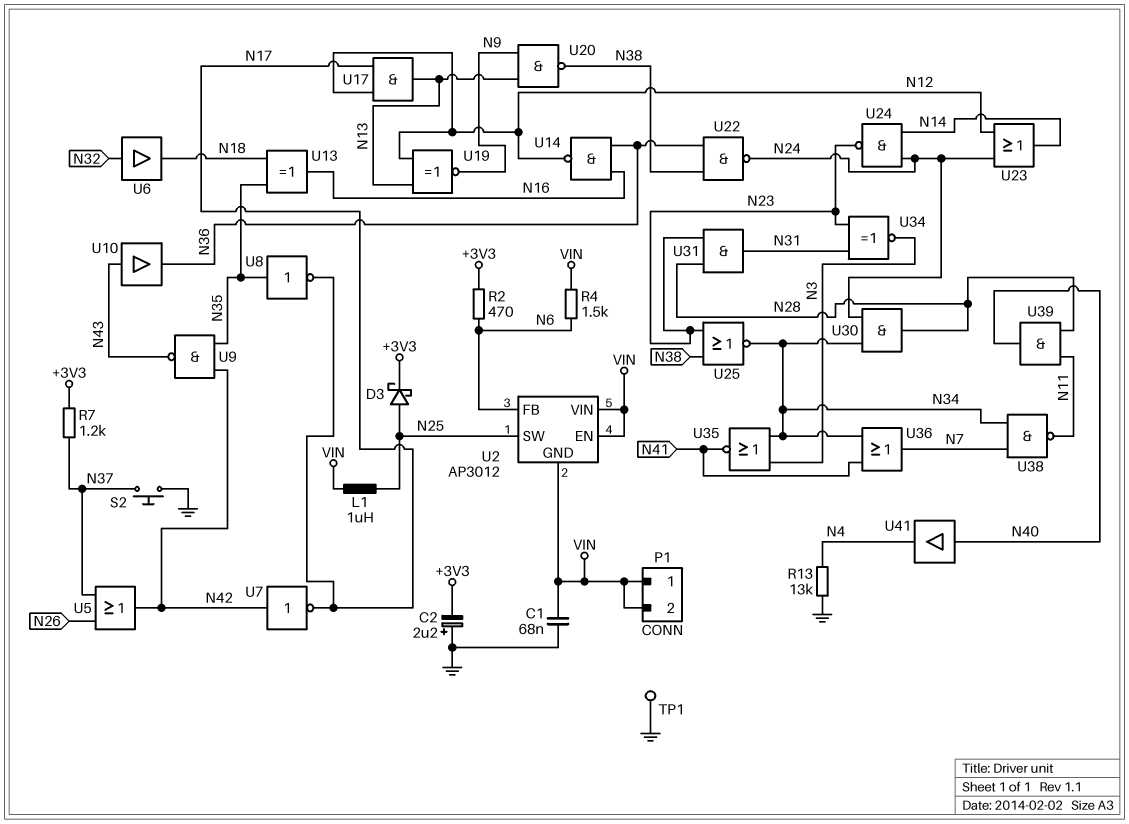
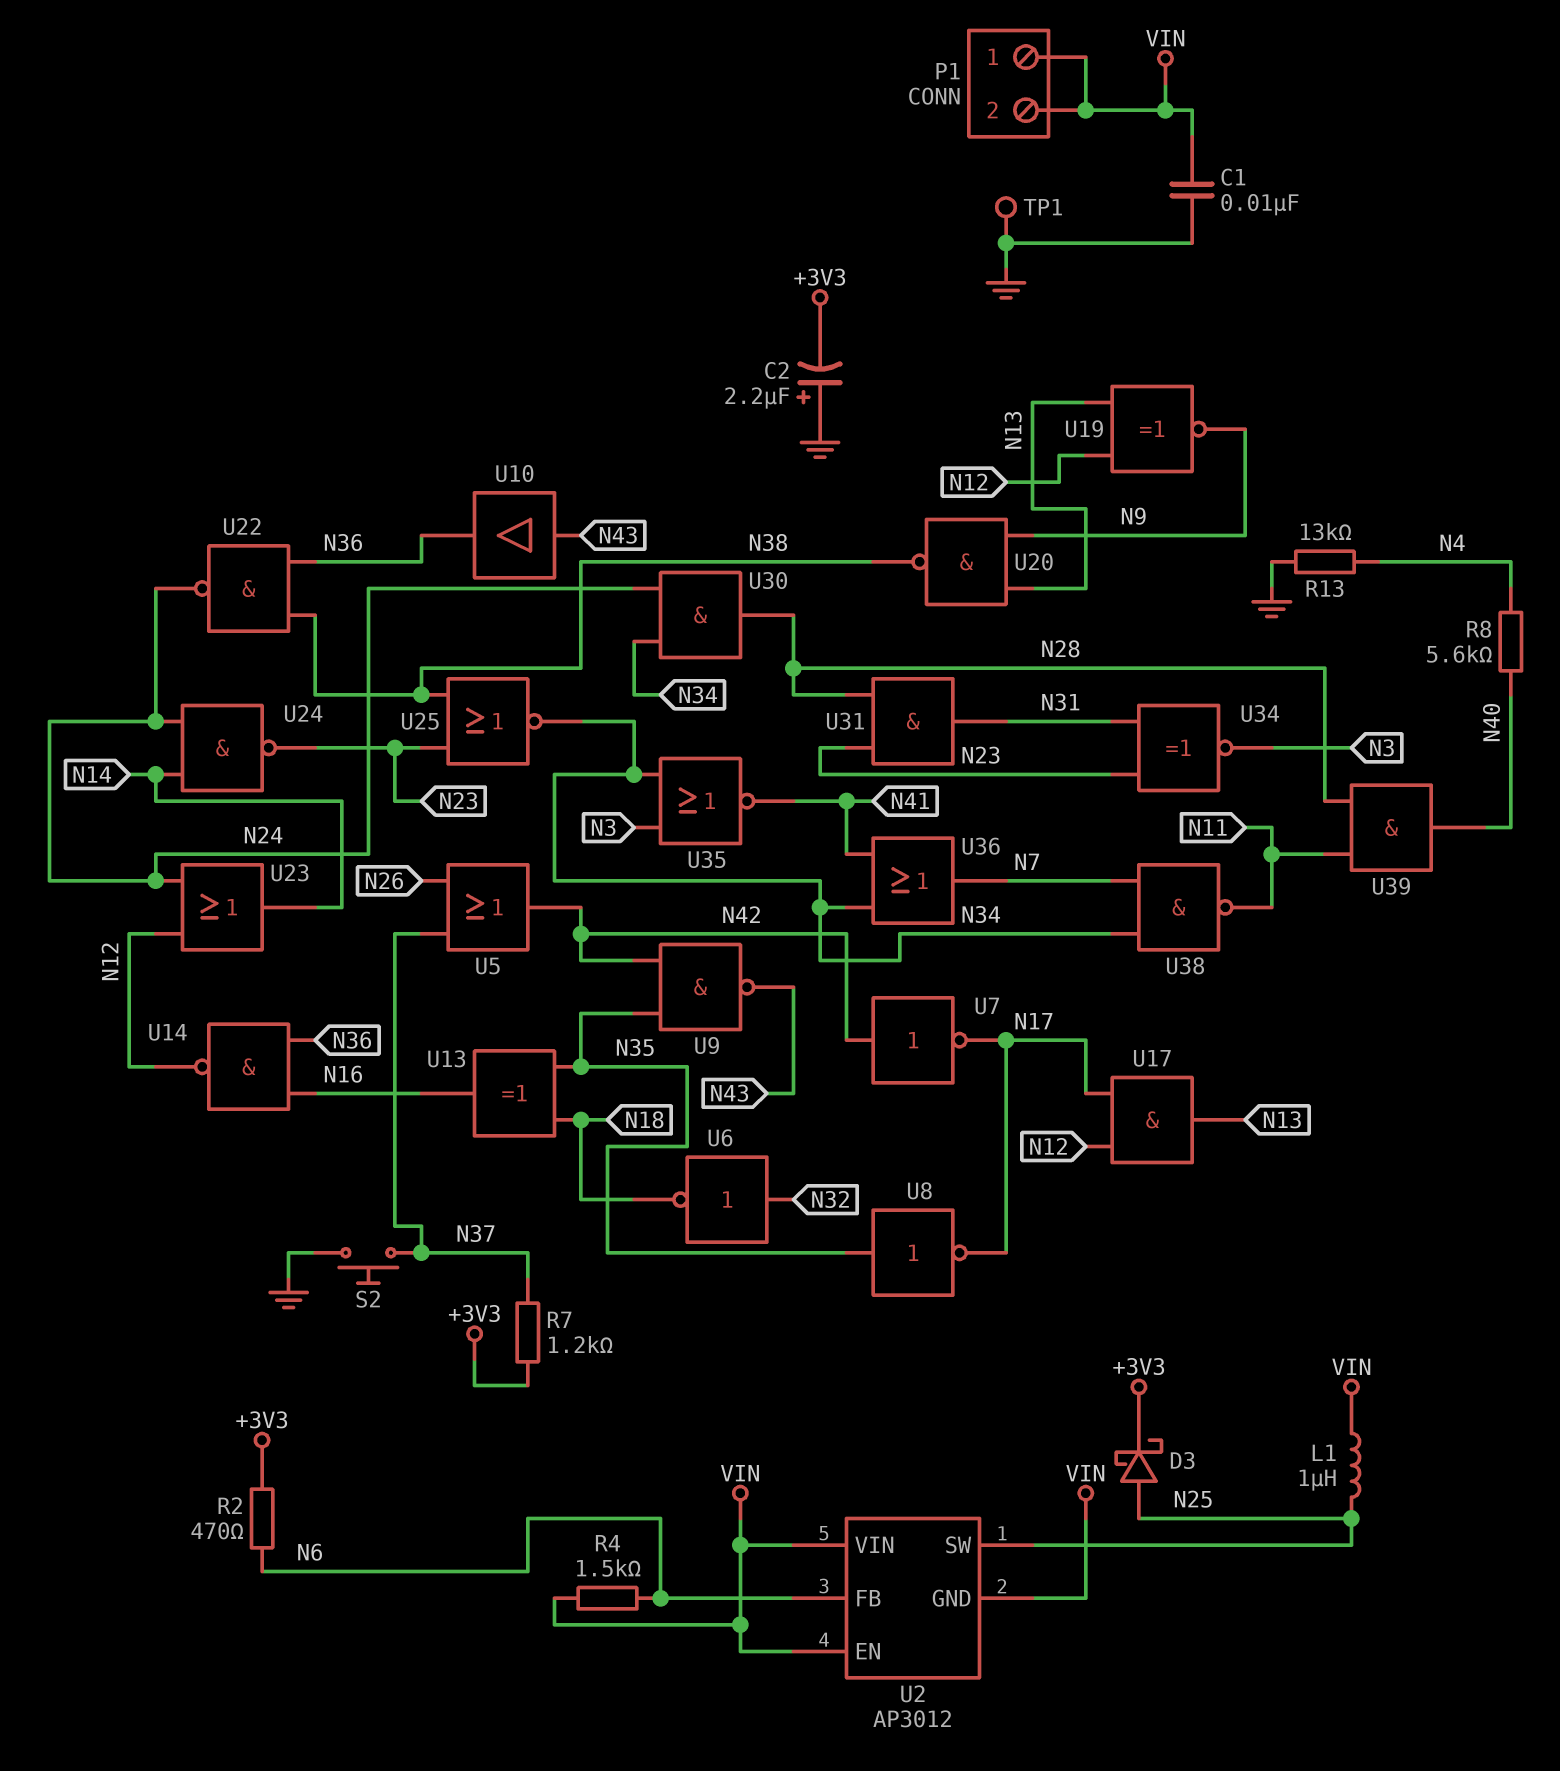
C1: 68nF (GND, VIN) -> 10nF (GND, VIN)
R8: none -> 5.6k (N4, N40)
U6: buffer (in N32, out N18) -> NOT (in N32, out N18)
U41: buffer (in N40, out N4) -> none

